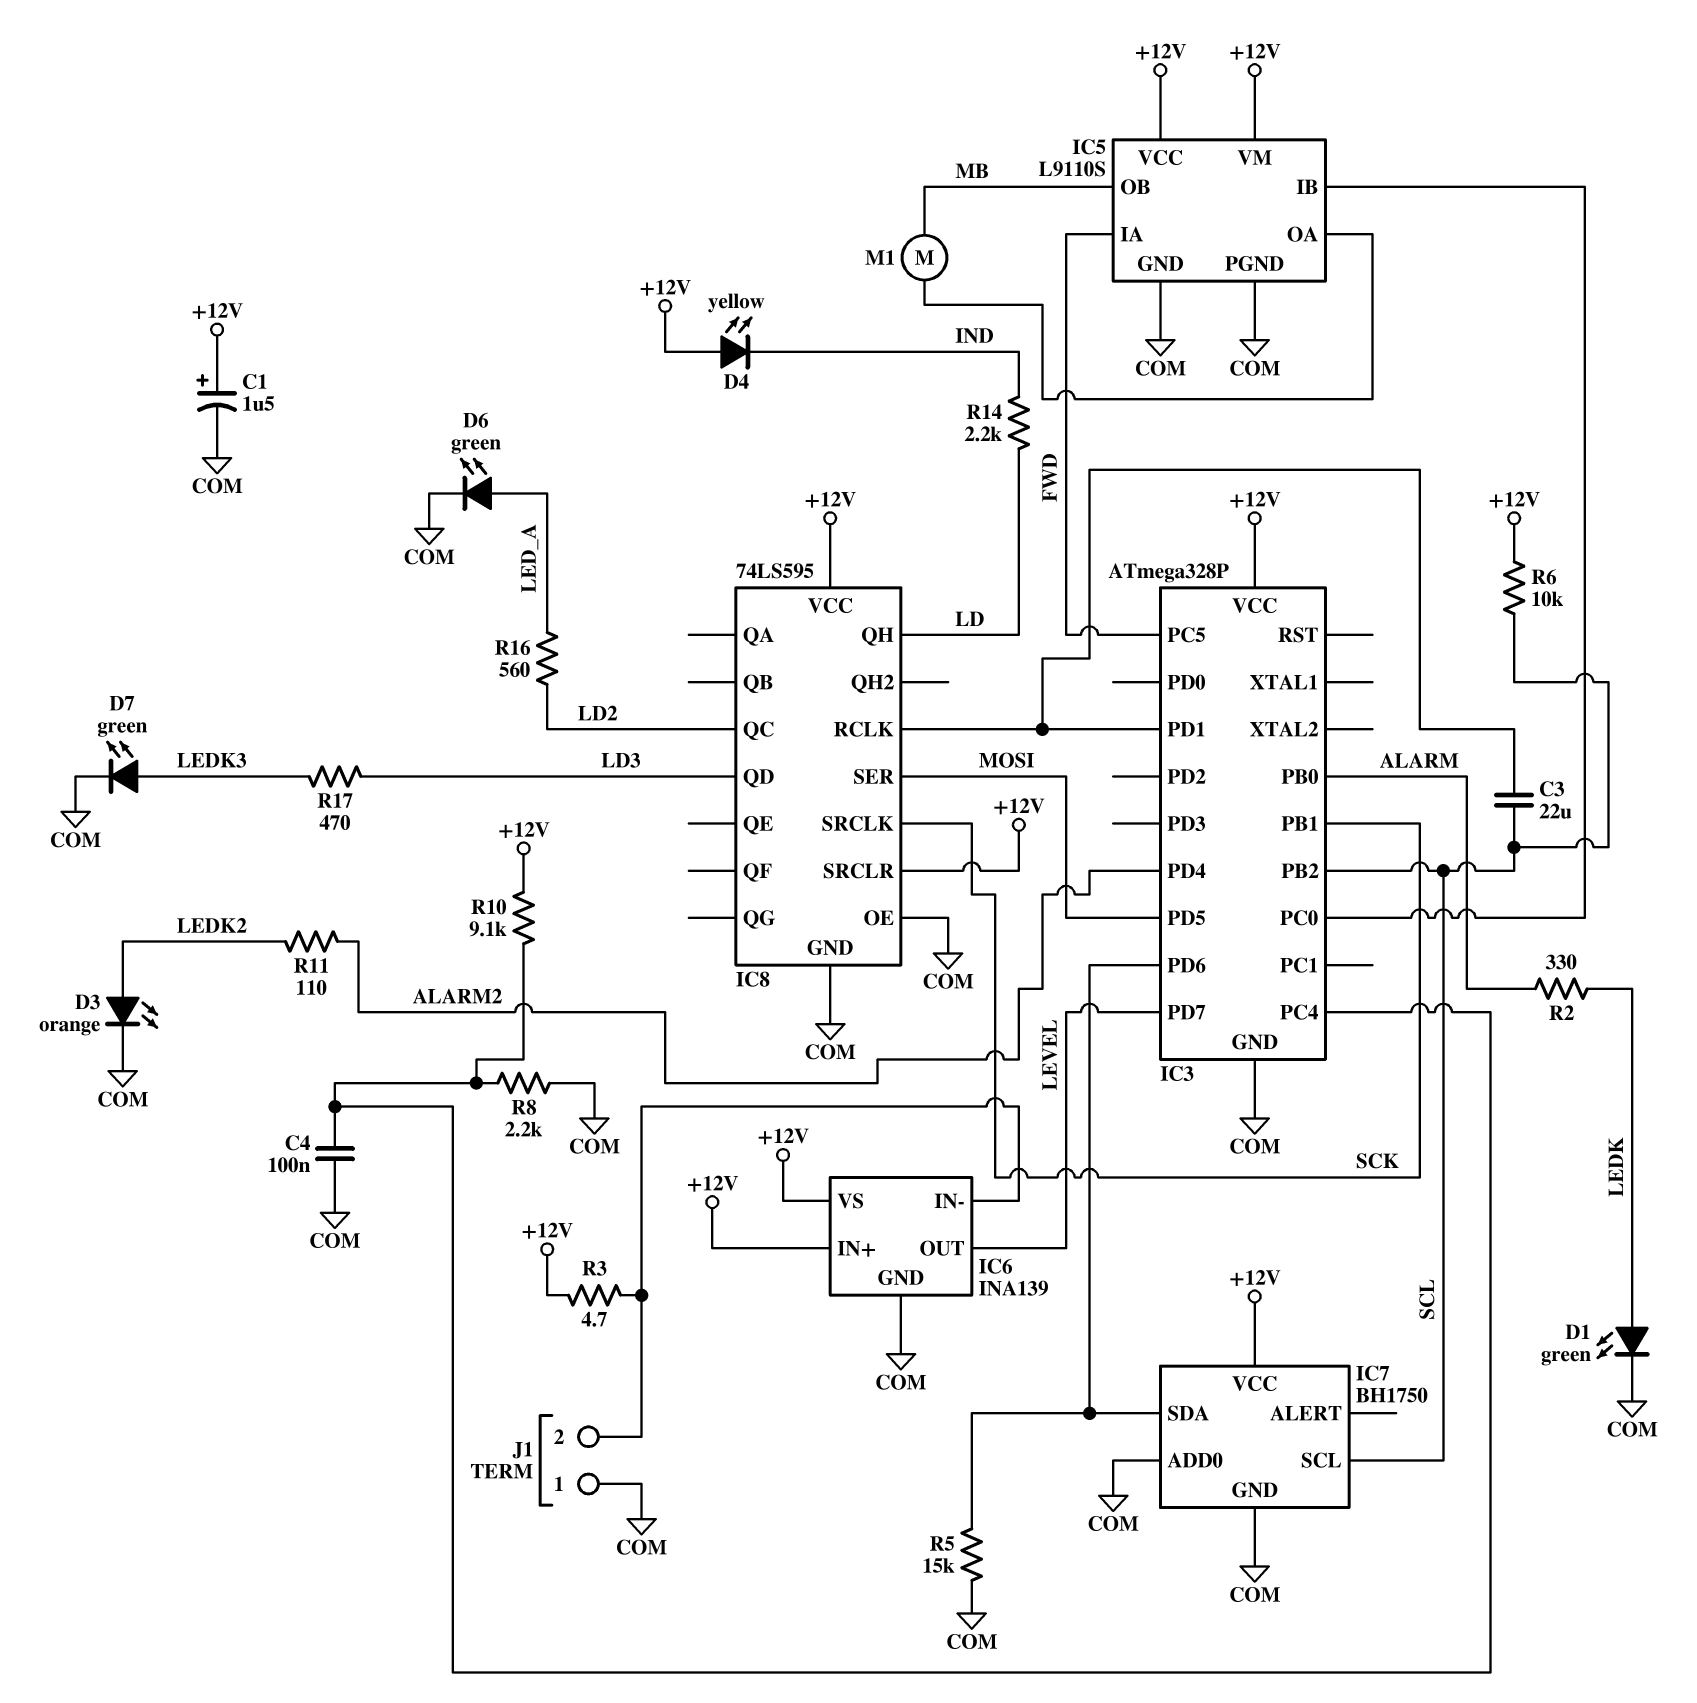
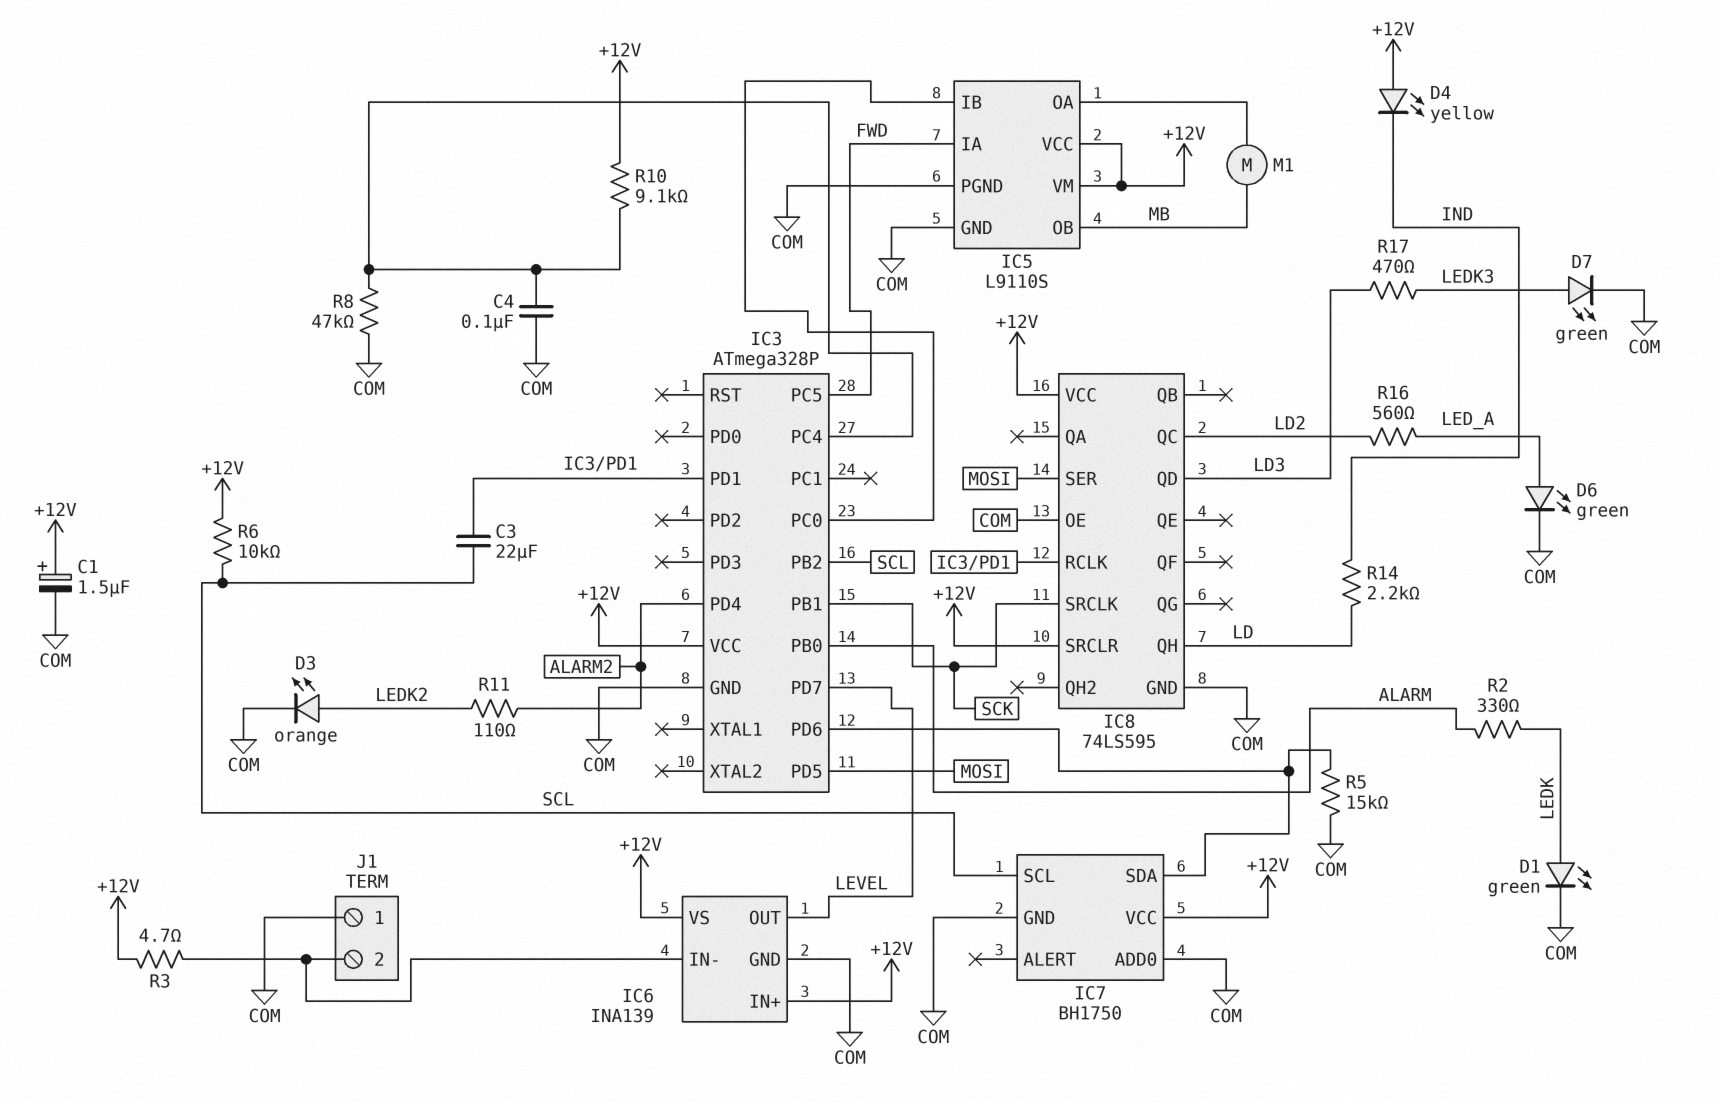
R8: 2.2k (COM, IC3/PC4) -> 47k (COM, IC3/PC4)

